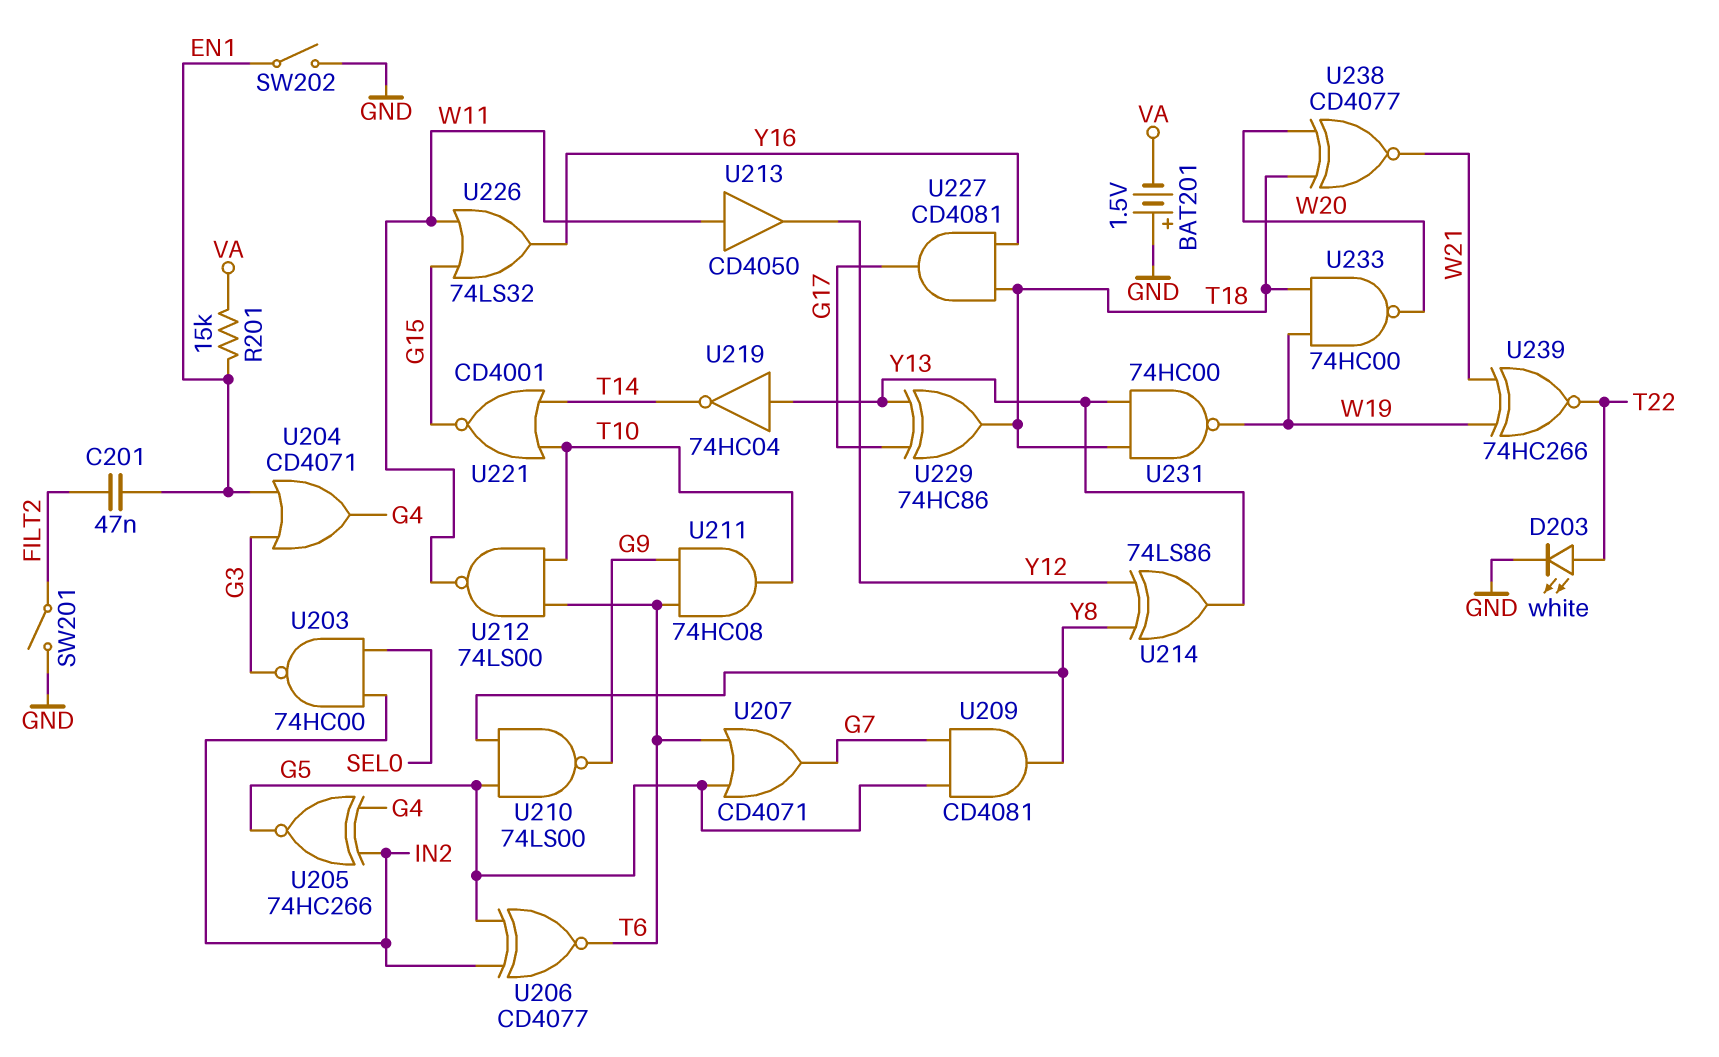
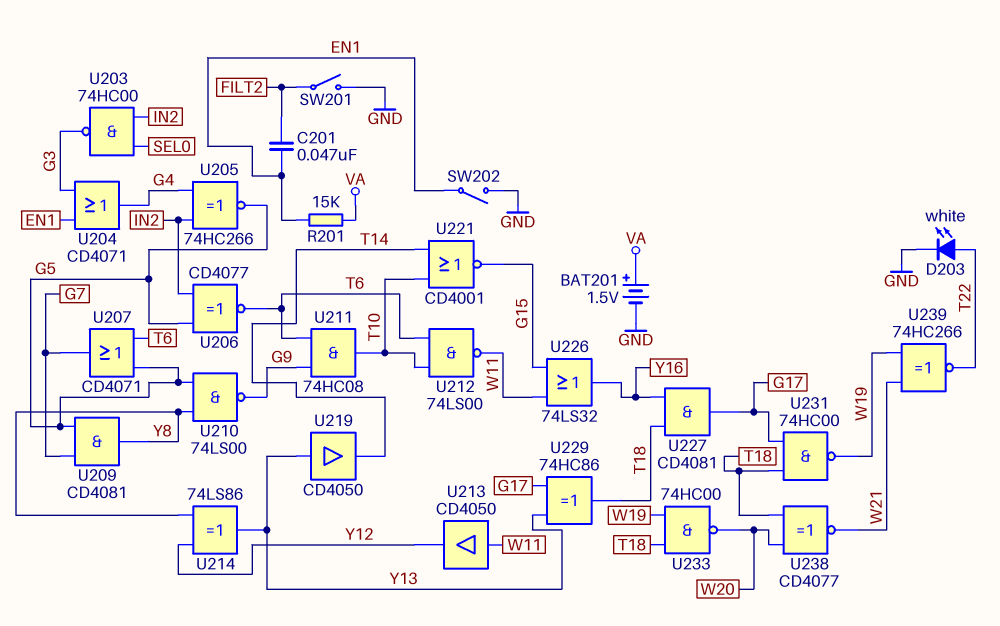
BAT201: 1.5V (plus GND, minus VA) -> 1.5V (plus VA, minus GND)
U219: NOT 74HC04 (in Y13, out T14) -> buffer CD4050 (in Y13, out T14)
U231: NAND 74HC00 (in T18, in Y13, out W19) -> NAND 74HC00 (in G17, in T18, out W19)

